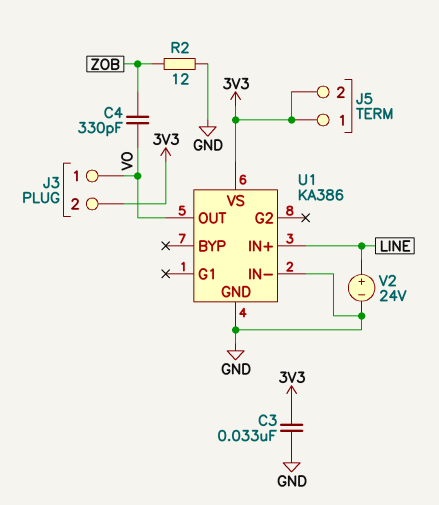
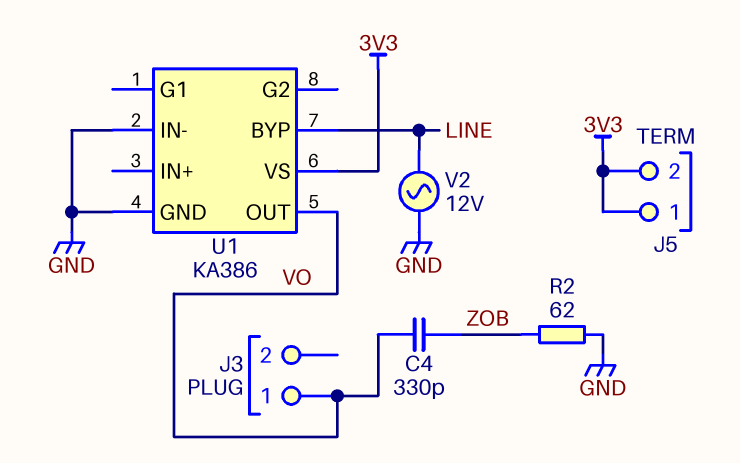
C3: 33nF (3V3, GND) -> none
J3 pin 2: 3V3 -> none
R2: 12 (GND, ZOB) -> 62 (GND, ZOB)
U1 pin BYP: none -> LINE
U1 pin IN+: LINE -> none
V2: 24V (plus LINE, minus GND) -> AC 12V (GND, LINE)

